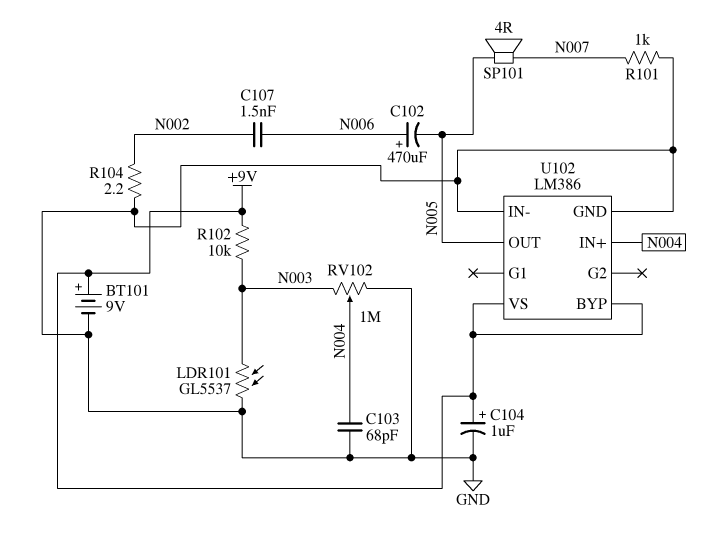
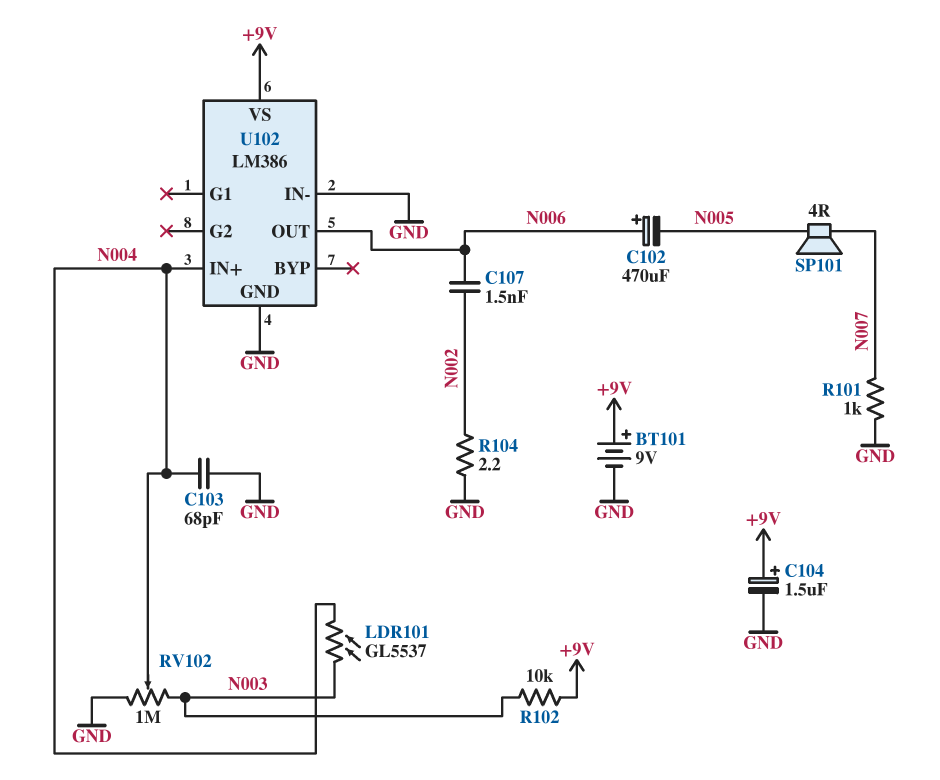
C104: 1uF (plus +9V, minus GND) -> 1.5uF (plus +9V, minus GND)
LDR101: GL5537 (GND, N003) -> GL5537 (N003, N004)
U102 pin BYP: +9V -> none
U102 pin OUT: N005 -> N006

